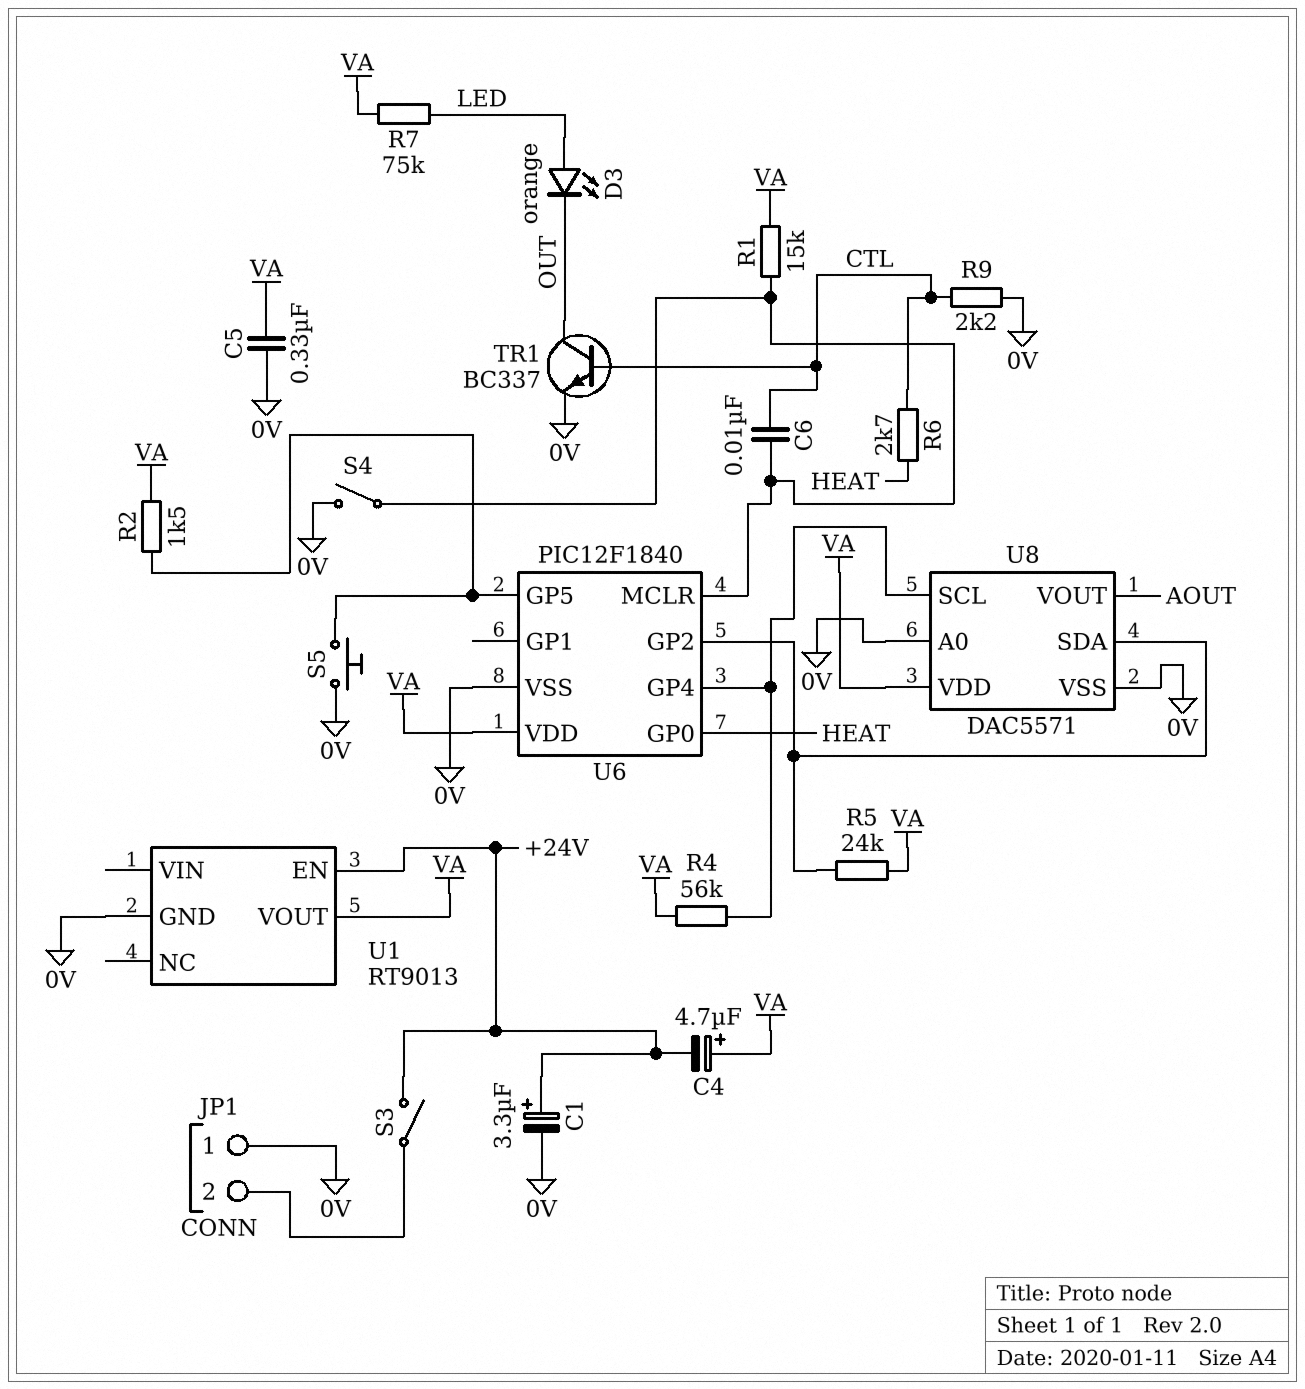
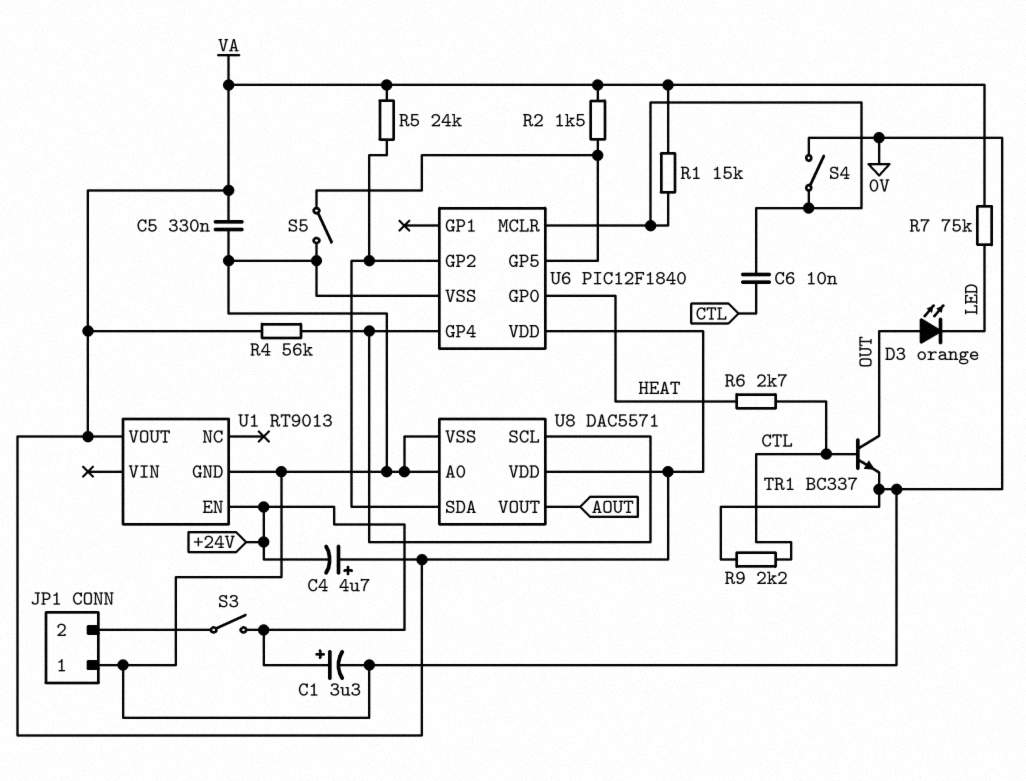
D3: LED orange (A LED, K OUT) -> LED orange (A OUT, K LED)
S5: button (0V, U6/GP5) -> switch (0V, U6/GP5)

